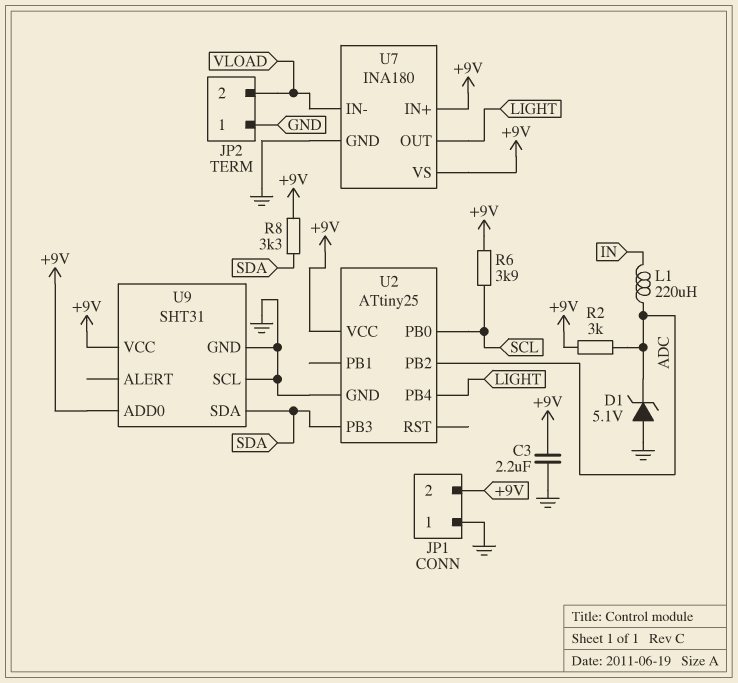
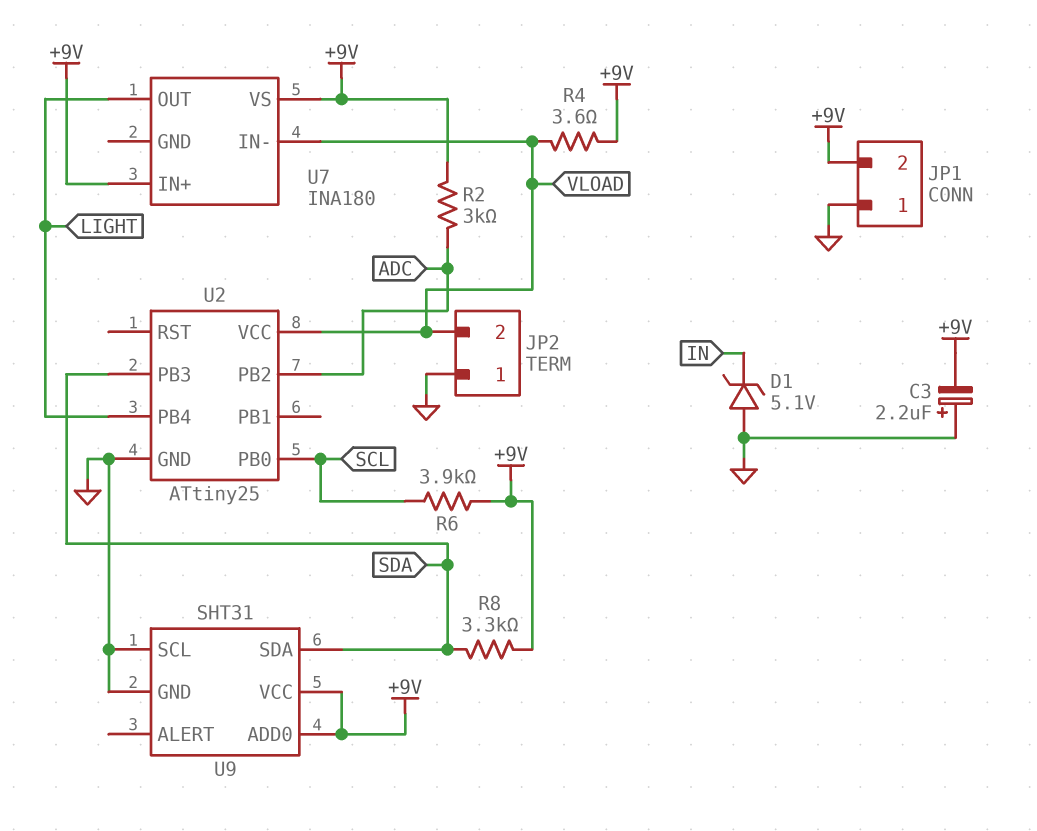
C3: 2.2uF (+9V, GND) -> 2.2uF (plus GND, minus +9V)
D1: zener 5.1V (A GND, K ADC) -> zener 5.1V (A GND, K IN)
L1: 220uH (ADC, IN) -> none
R4: none -> 3.6 (+9V, VLOAD)
U2 pin VCC: +9V -> VLOAD
U7 pin GND: GND -> none

